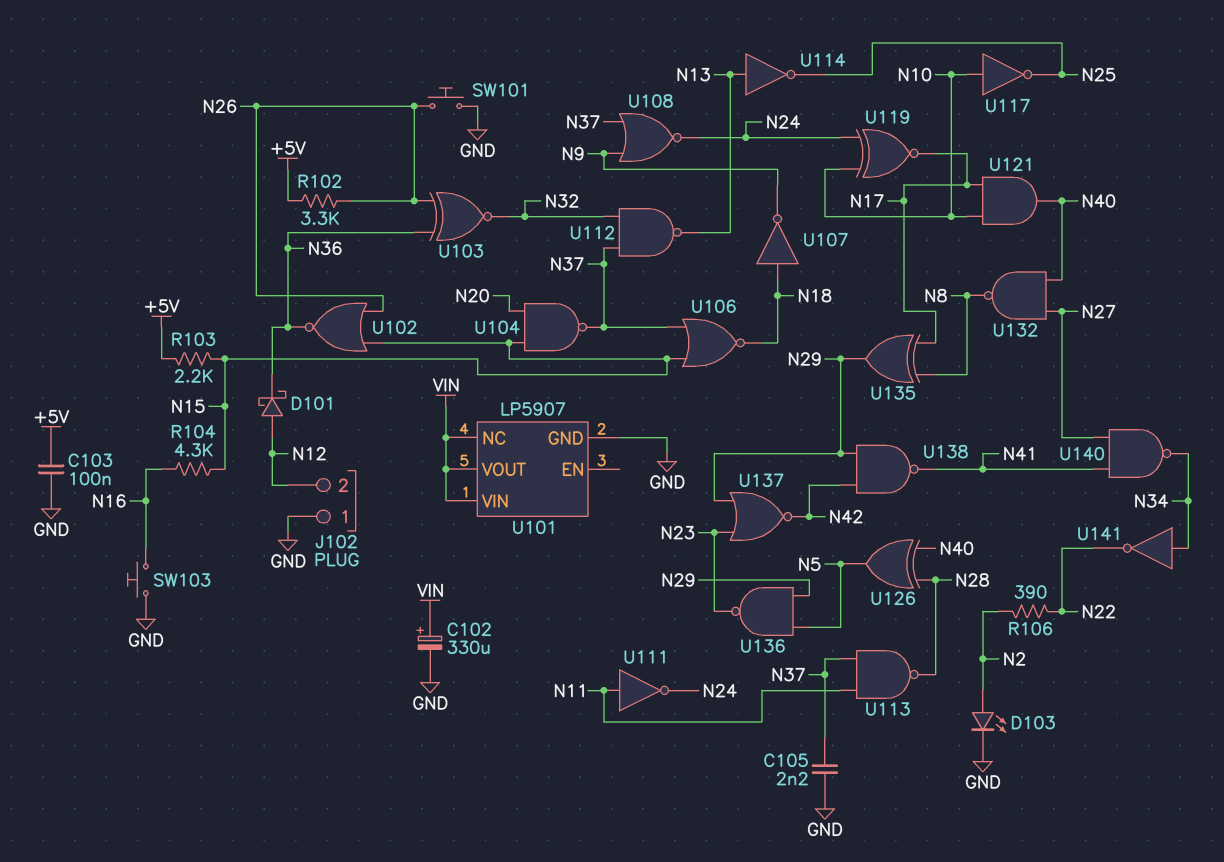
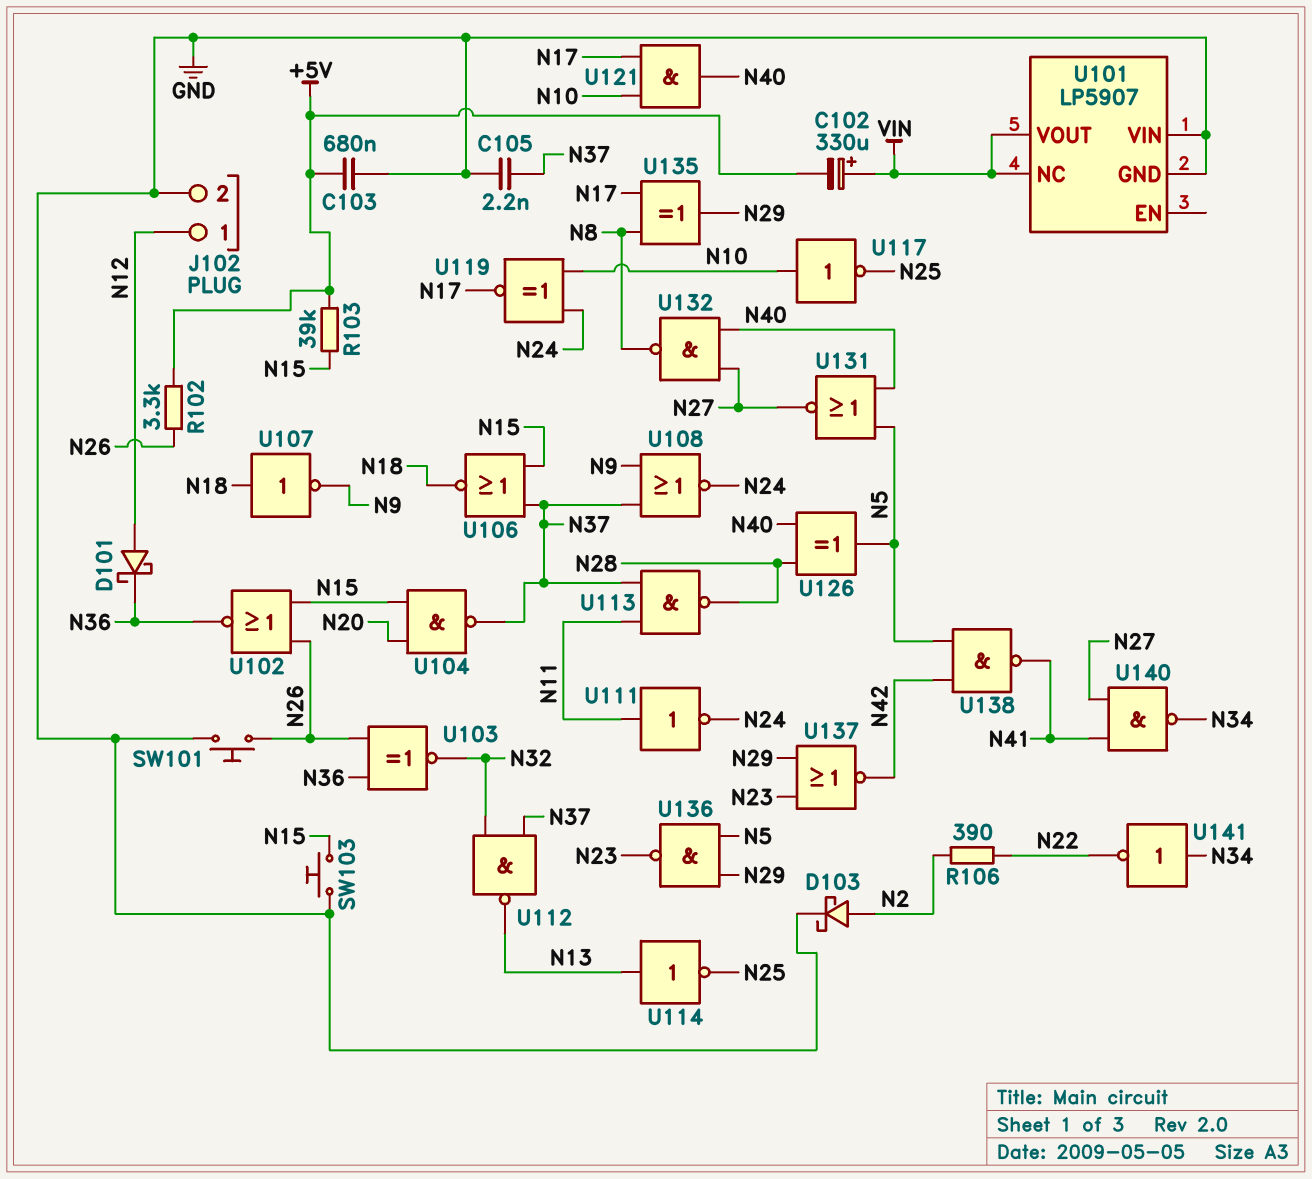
C102: 330uF (plus VIN, minus GND) -> 330uF (plus VIN, minus +5V)
C103: 100nF (+5V, GND) -> 680nF (+5V, GND)
D103: LED (A N2, K GND) -> schottky (A N2, K GND)
J102 pin 1: GND -> N12
J102 pin 2: N12 -> GND
R103: 2.2k (+5V, N15) -> 39k (+5V, N15)
R104: 4.3k (N15, N16) -> none
SW103: button (GND, N16) -> button (GND, N15)
U101 pin VIN: VIN -> GND
U131: none -> NOR (in N5, in N40, out N27)
U138: NAND (in N29, in N42, out N41) -> NAND (in N5, in N42, out N41)

